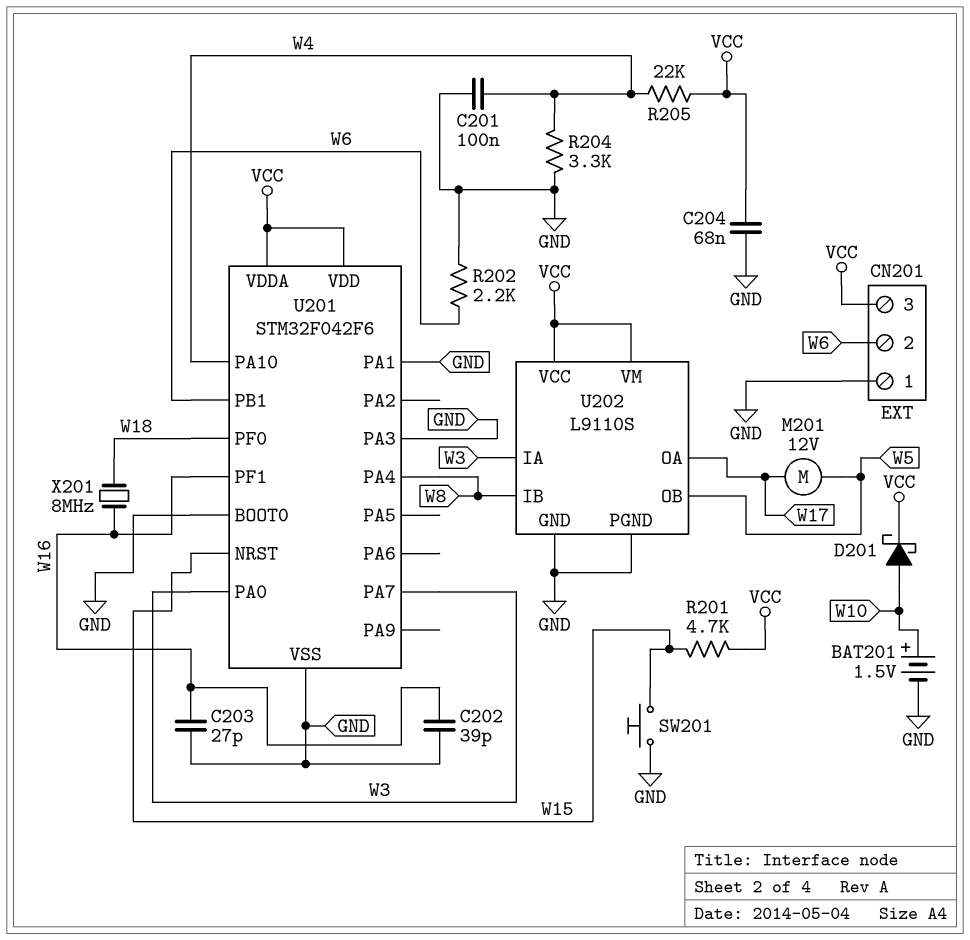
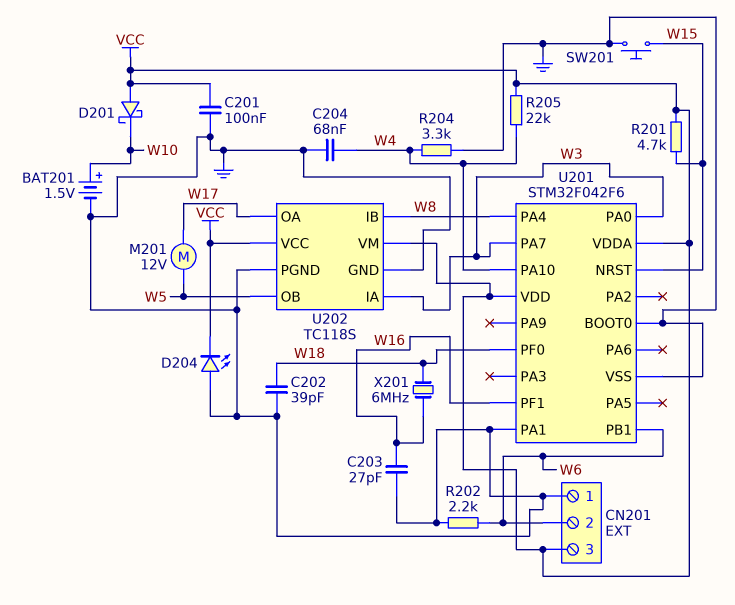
C201: 100nF (GND, W4) -> 100nF (GND, VCC)
C202: 39pF (GND, W16) -> 39pF (GND, W18)
C204: 68nF (GND, VCC) -> 68nF (GND, W4)
D201: schottky (A W10, K VCC) -> schottky (A VCC, K W10)
D204: none -> LED (A GND, K VCC)
U201 pin PA3: GND -> none
U202: L9110S -> TC118S
X201: 8MHz (W16, W18) -> 6MHz (W16, W18)

